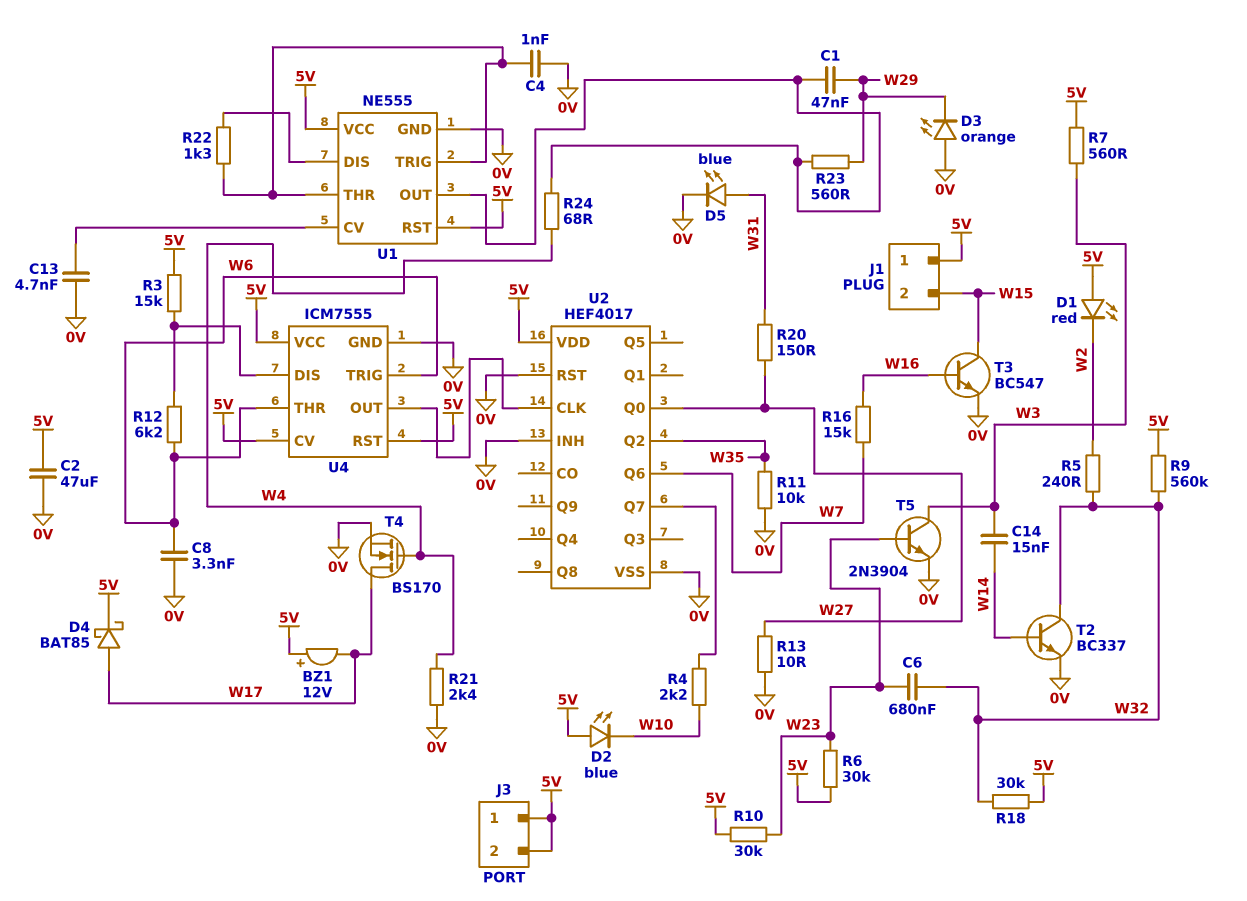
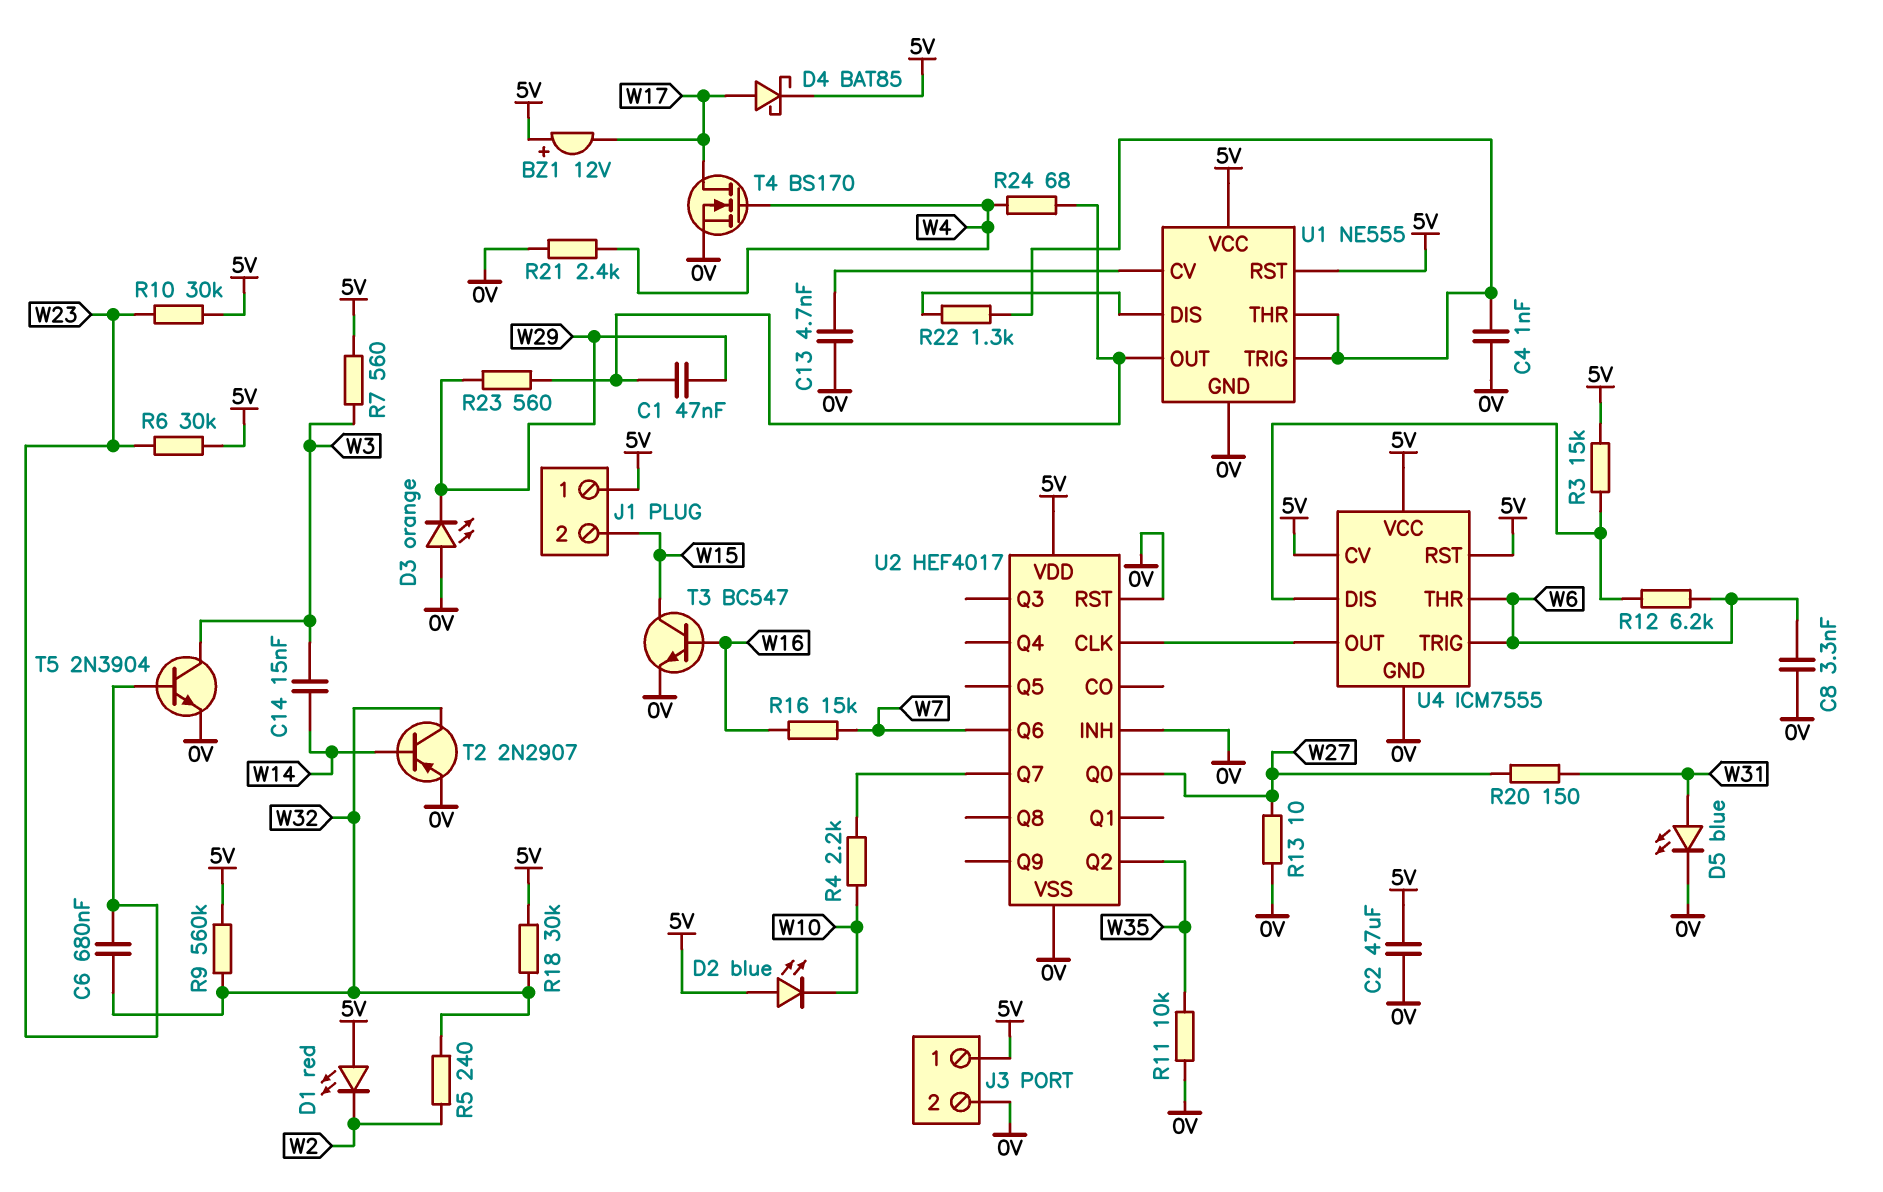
J3 pin 2: 5V -> 0V
T2: NPN BC337 (B W14, C W32, E 0V) -> PNP 2N2907 (B W14, C W32, E 0V)

